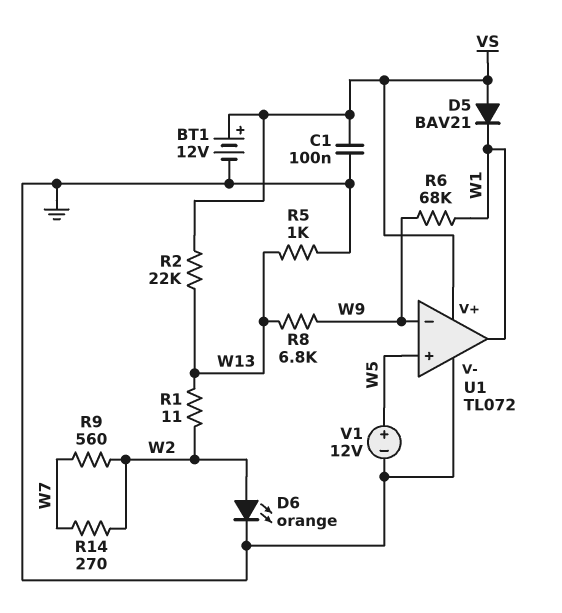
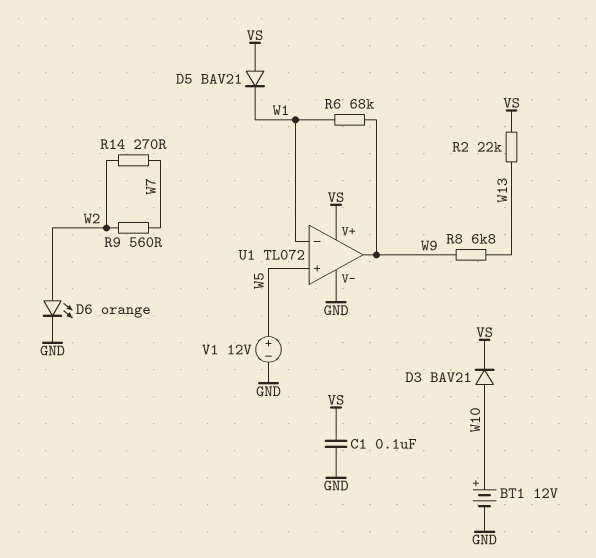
BT1: 12V (plus VS, minus GND) -> 12V (plus W10, minus GND)
D3: none -> diode BAV21 (A W10, K VS)
R1: 11 (W2, W13) -> none
R5: 1k (GND, W13) -> none
U1 pin in-: W9 -> W1
U1 pin out: W1 -> W9

